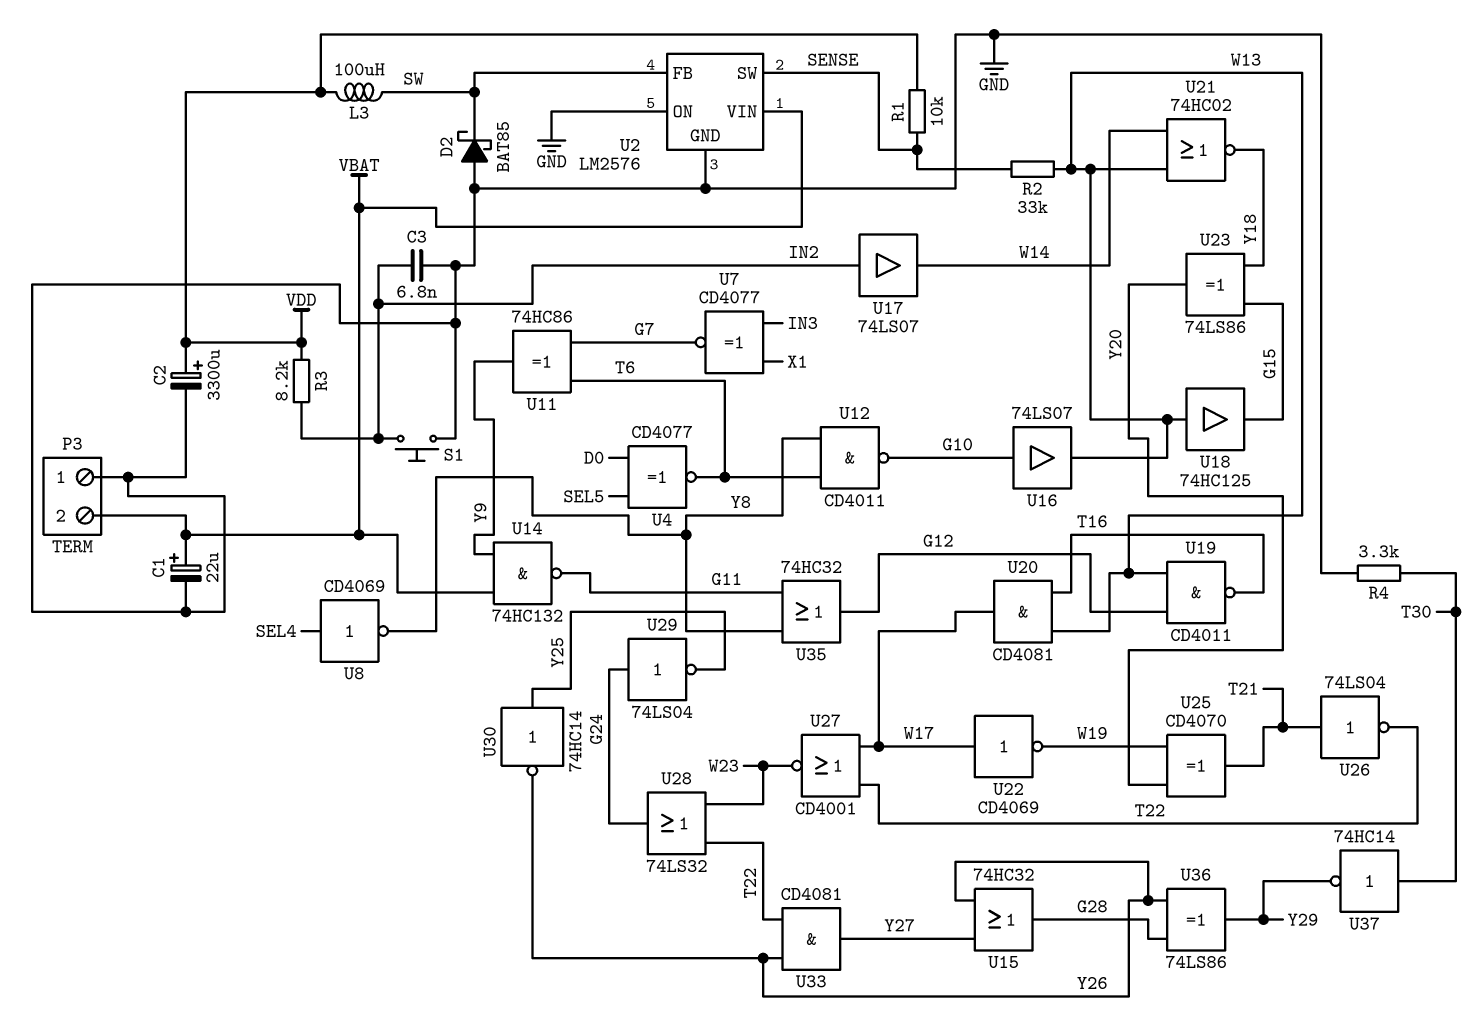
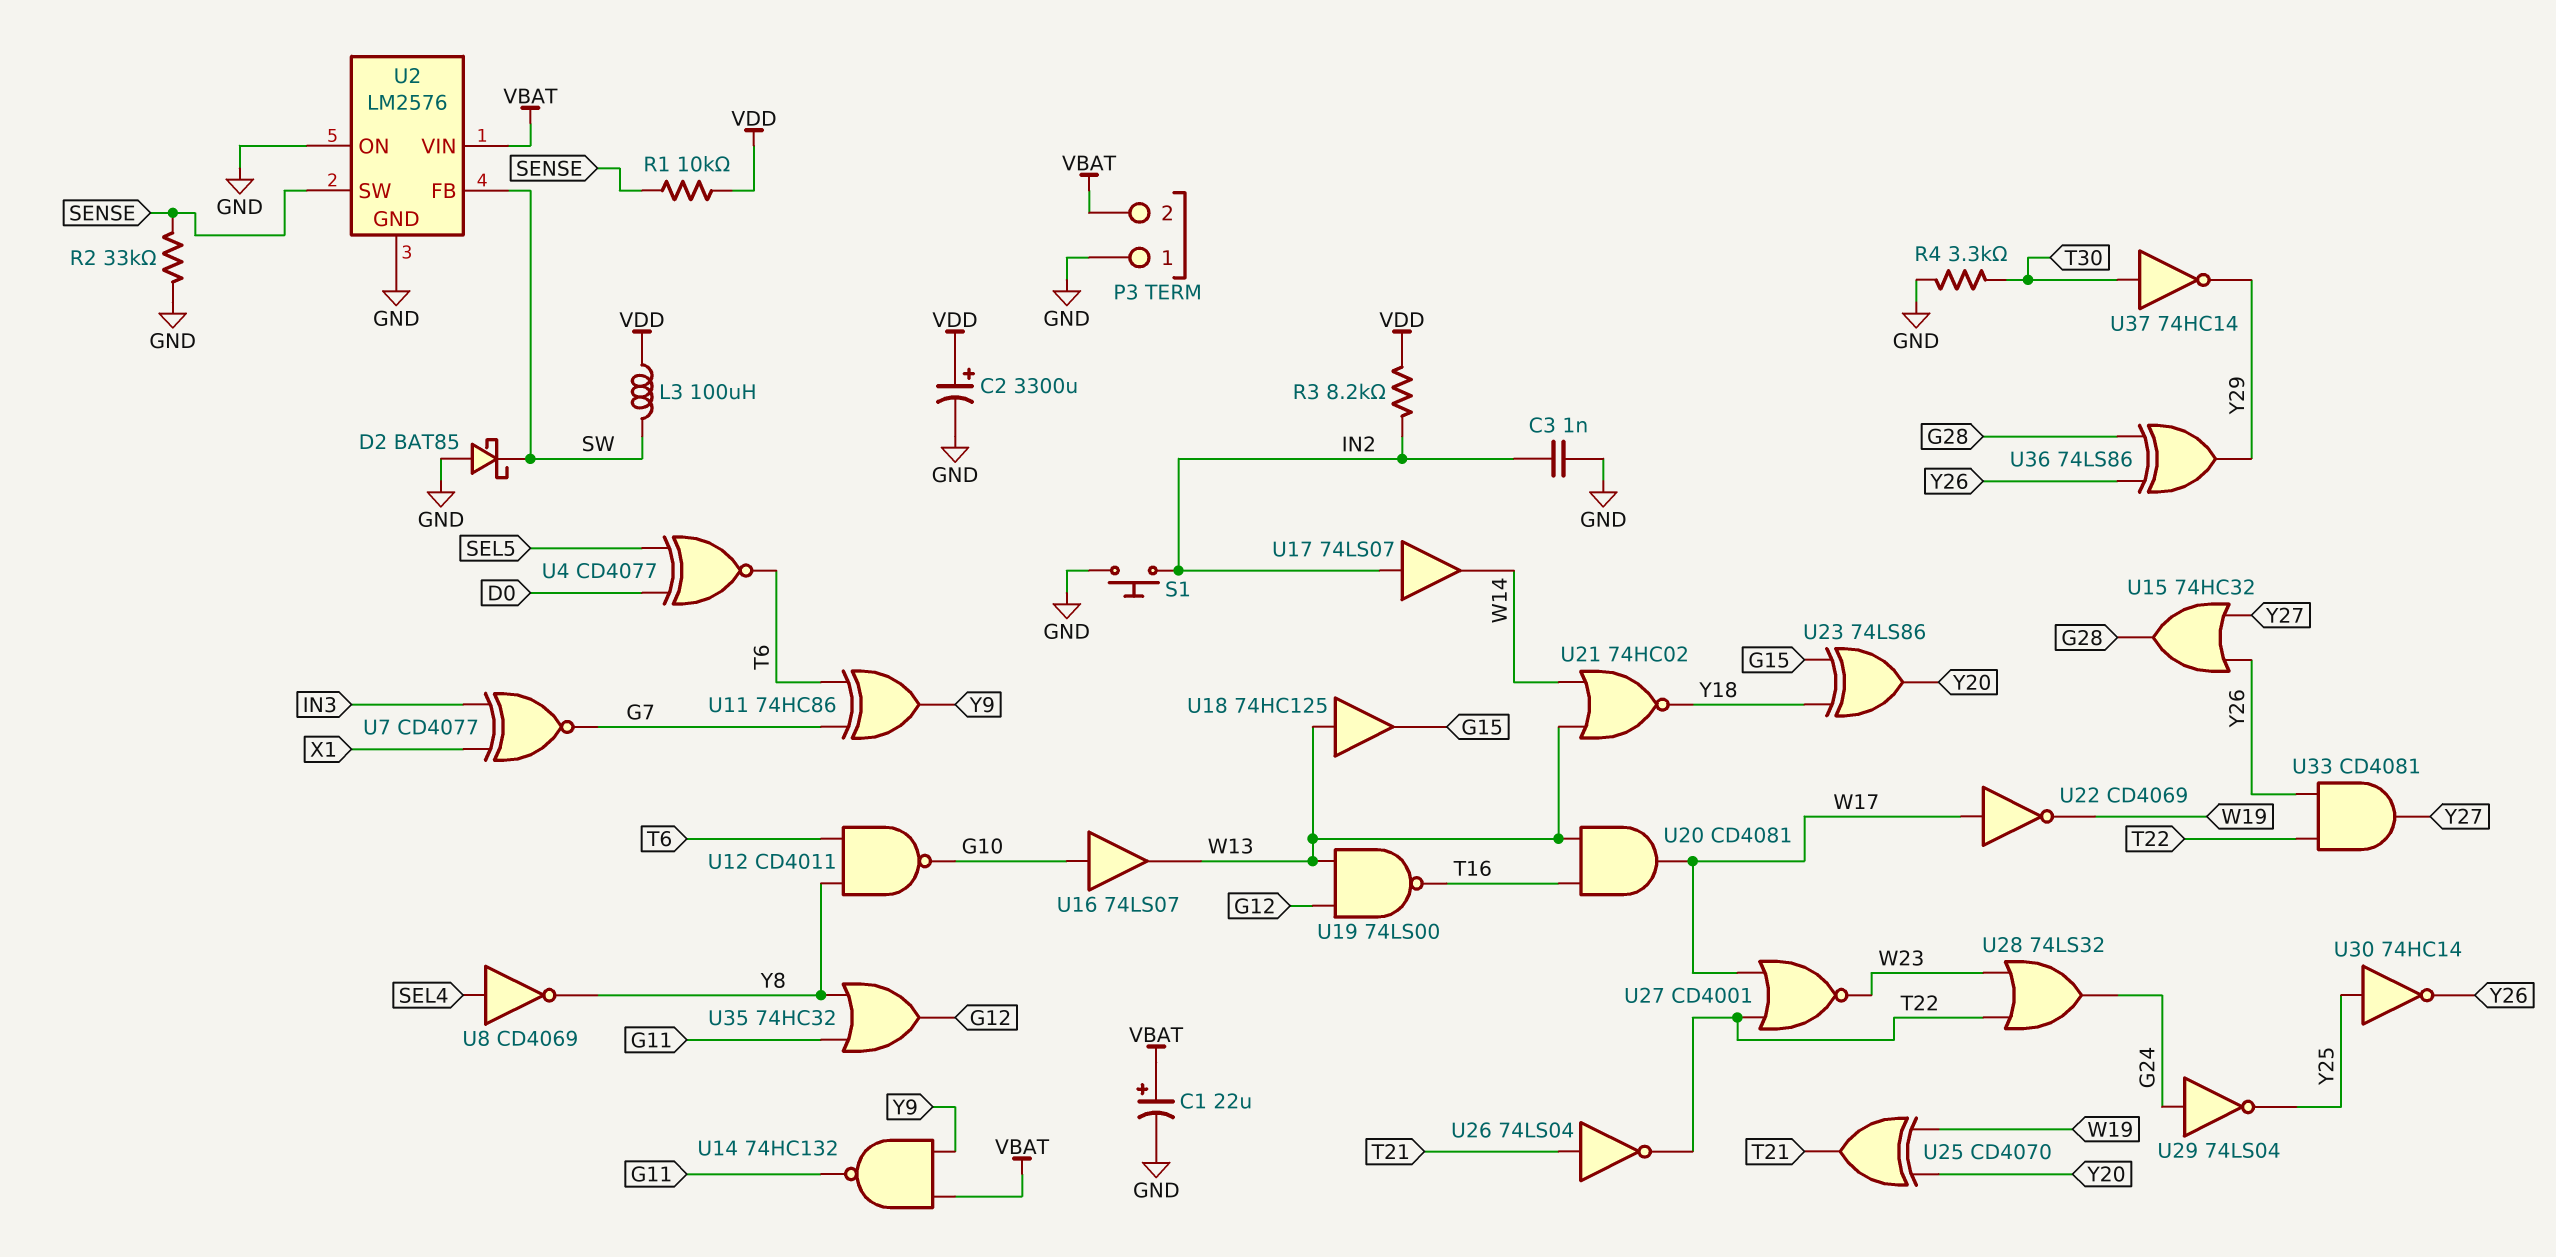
C3: 6.8nF (GND, IN2) -> 1nF (GND, IN2)
R2: 33k (SENSE, W13) -> 33k (GND, SENSE)
U19: NAND CD4011 (in G12, in W13, out T16) -> NAND 74LS00 (in G12, in W13, out T16)

